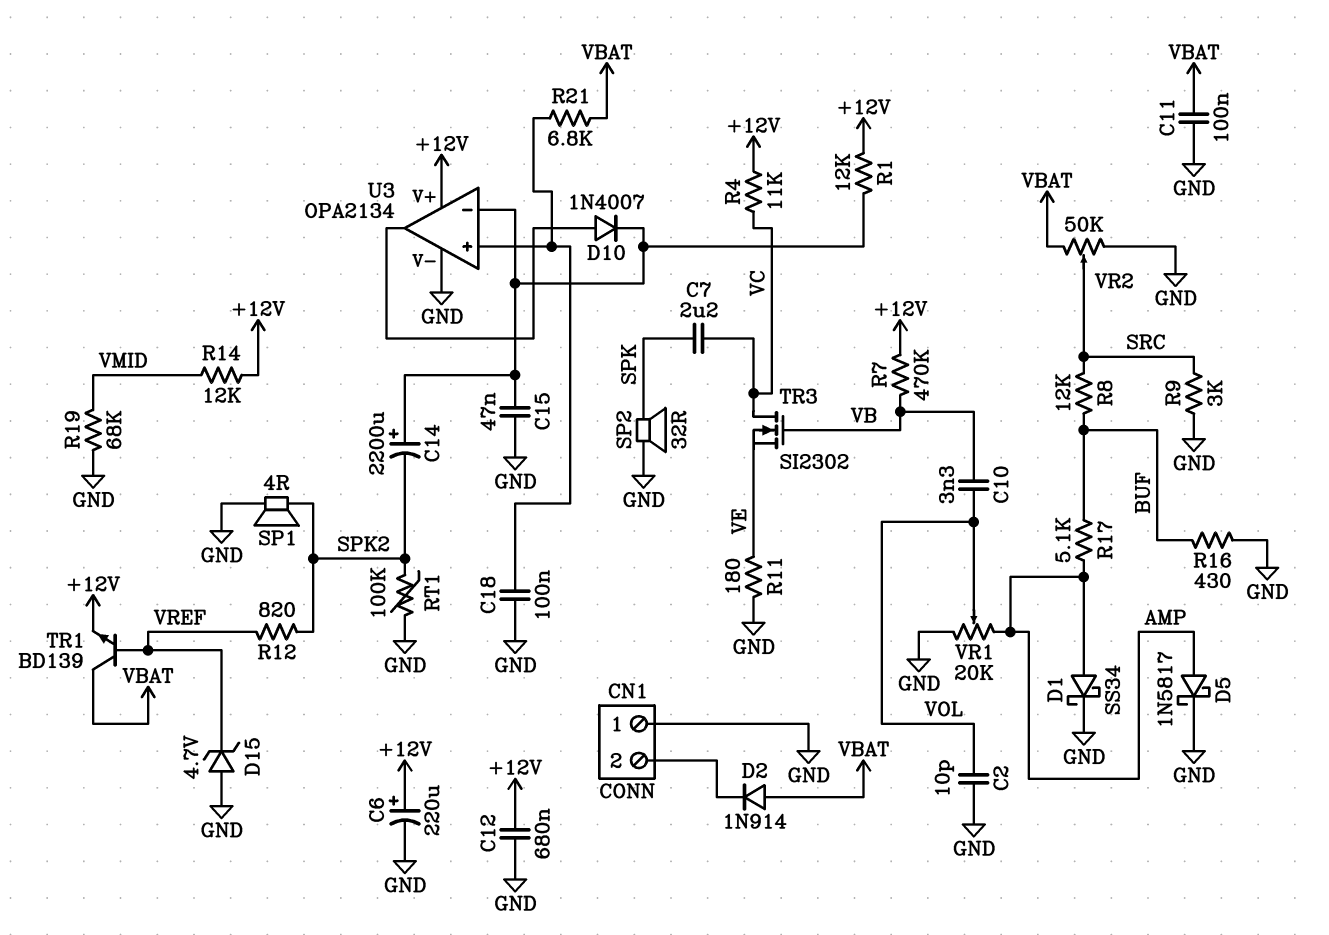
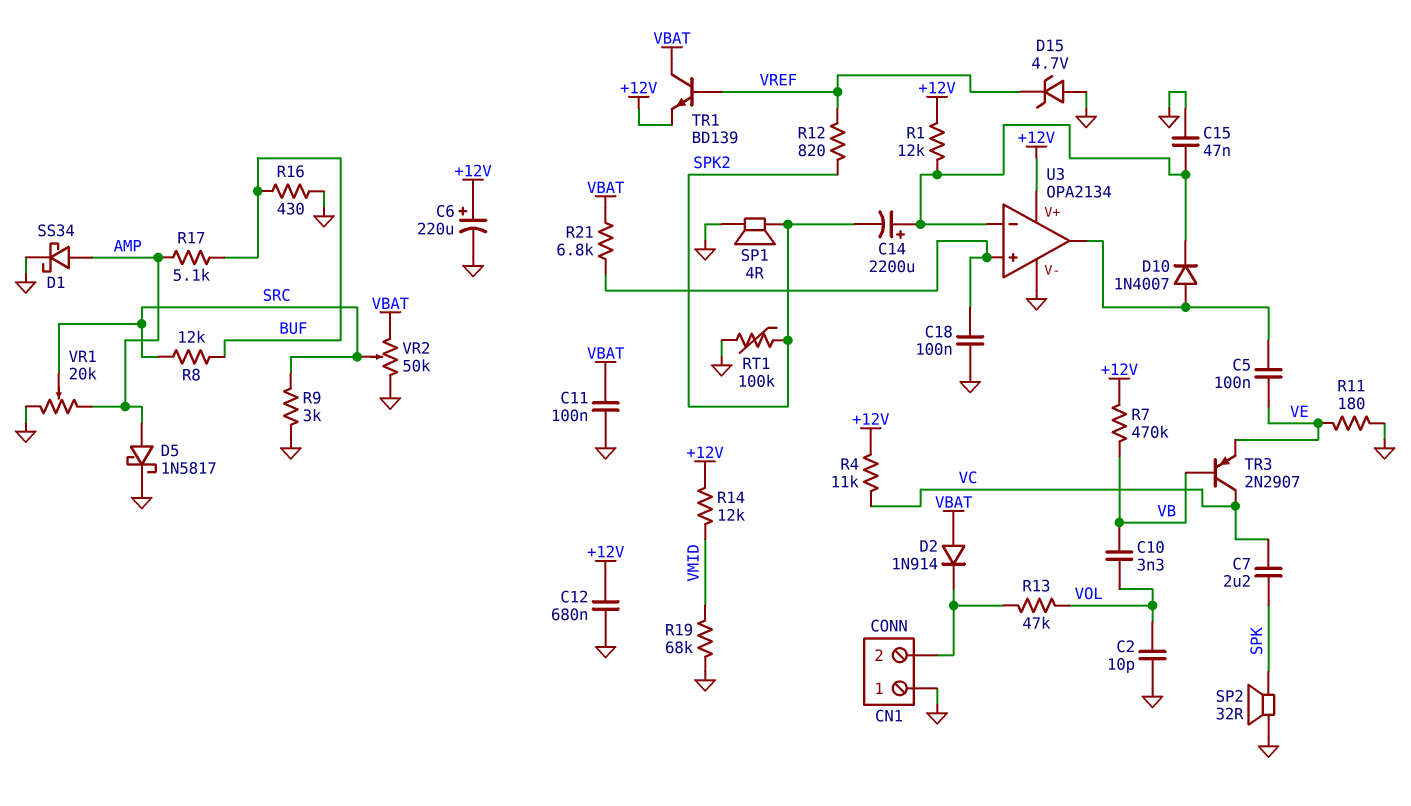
C5: none -> 100nF (U3/out, VE)
R13: none -> 47k (CN1/2, VOL)
TR3: NMOS SI2302 (G VB, D VC, S VE) -> PNP 2N2907 (B VB, C VC, E VE)
VR1: 20k (AMP, GND, wiper VOL) -> 20k (AMP, GND, wiper SRC)

